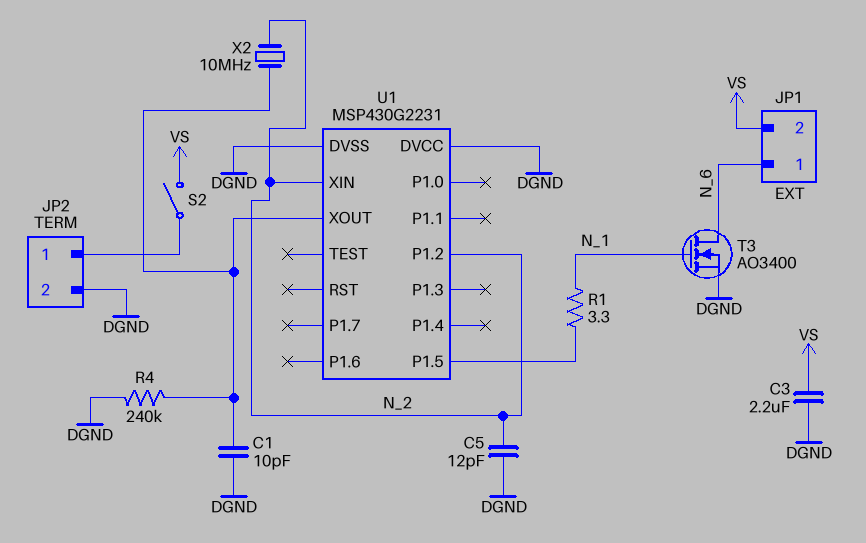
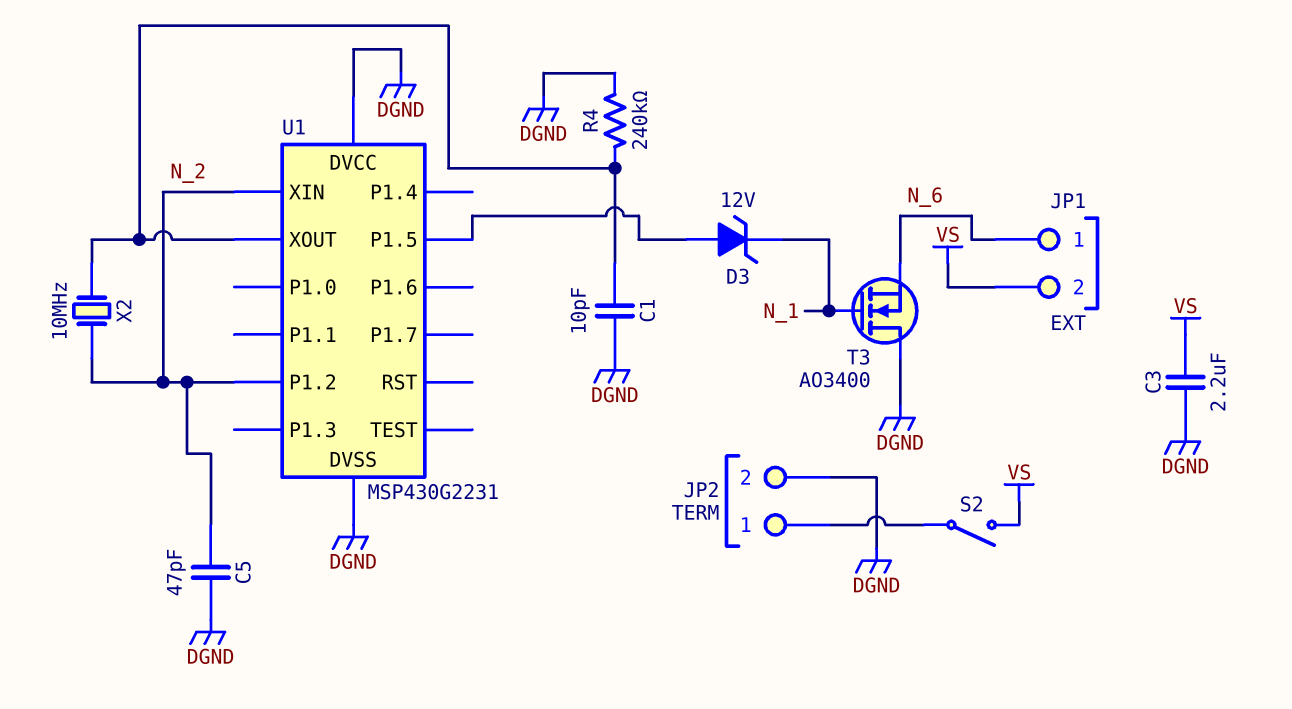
C5: 12pF (DGND, N_2) -> 47pF (DGND, N_2)
D3: none -> zener 12V (A U1/P1.5, K N_1)
R1: 3.3 (N_1, U1/P1.5) -> none
T3: NMOS AO3400 (G N_1, D N_6, S DGND) -> NMOS AO3400 (G N_1, D DGND, S N_6)

